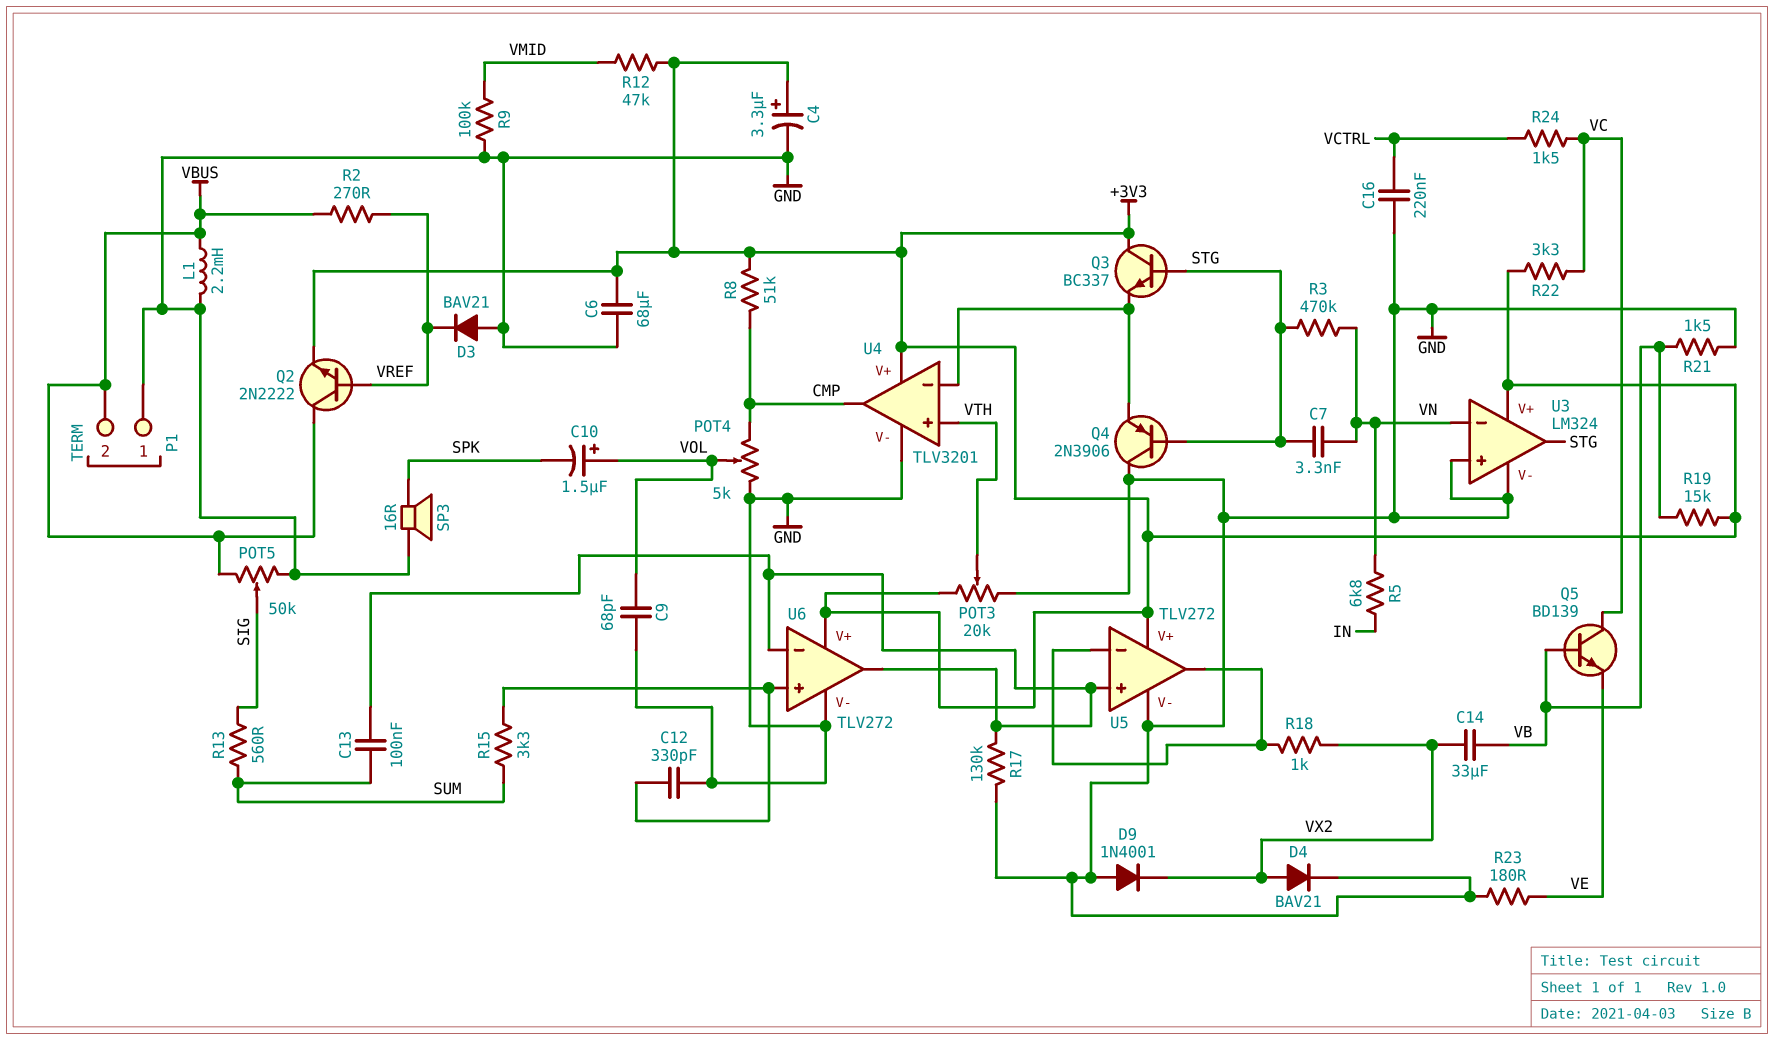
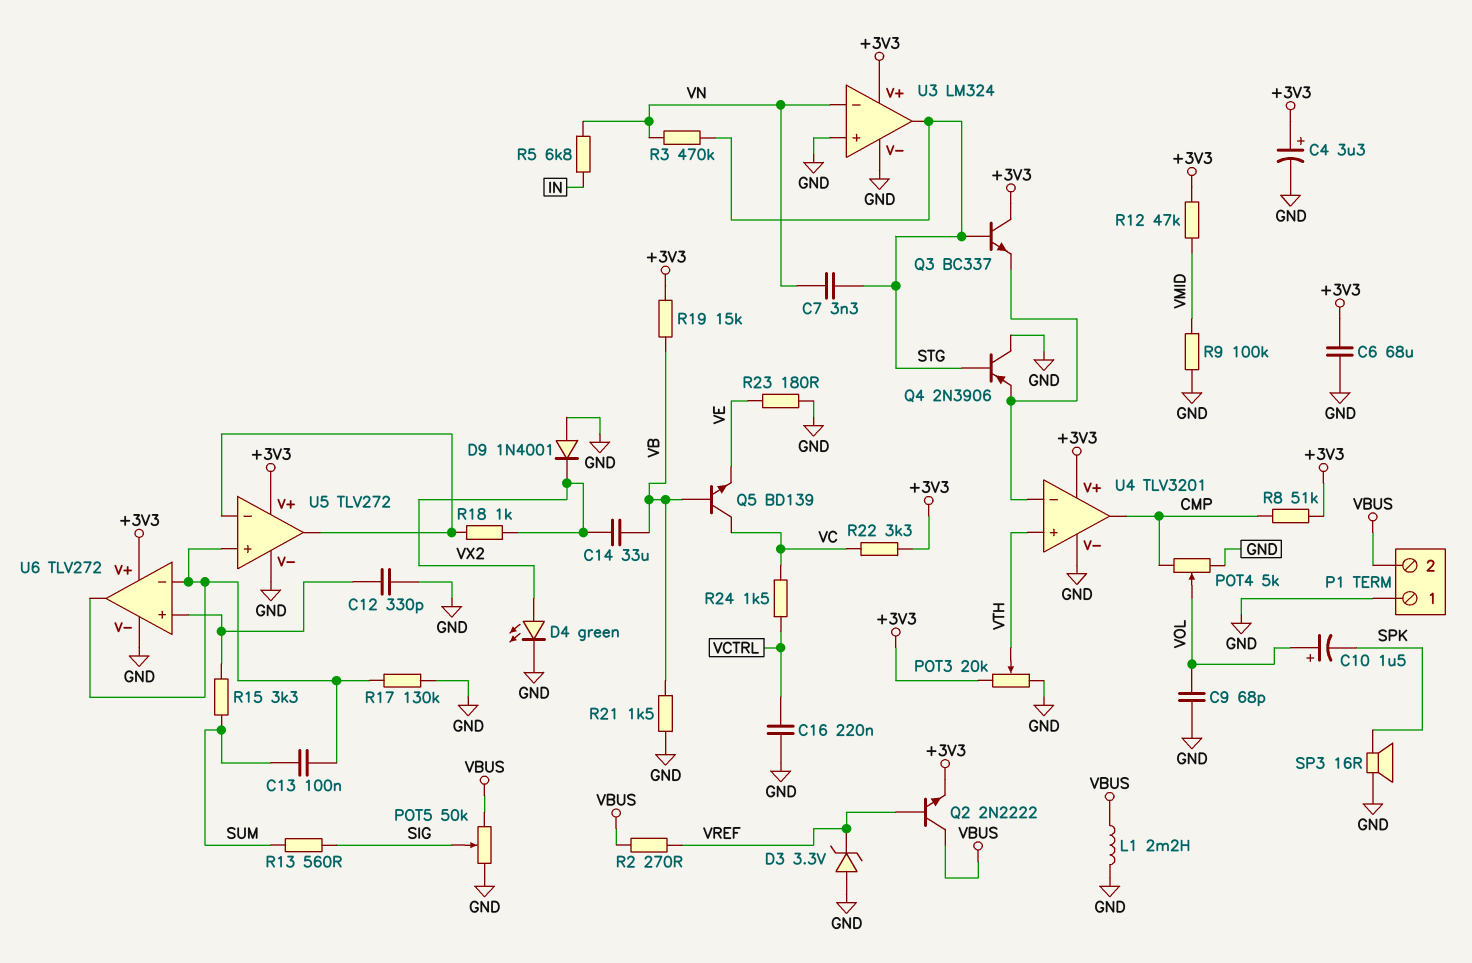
D3: diode BAV21 (A GND, K VREF) -> zener 3.3V (A GND, K VREF)
D4: diode BAV21 (A VX2, K GND) -> LED green (A VX2, K GND)

